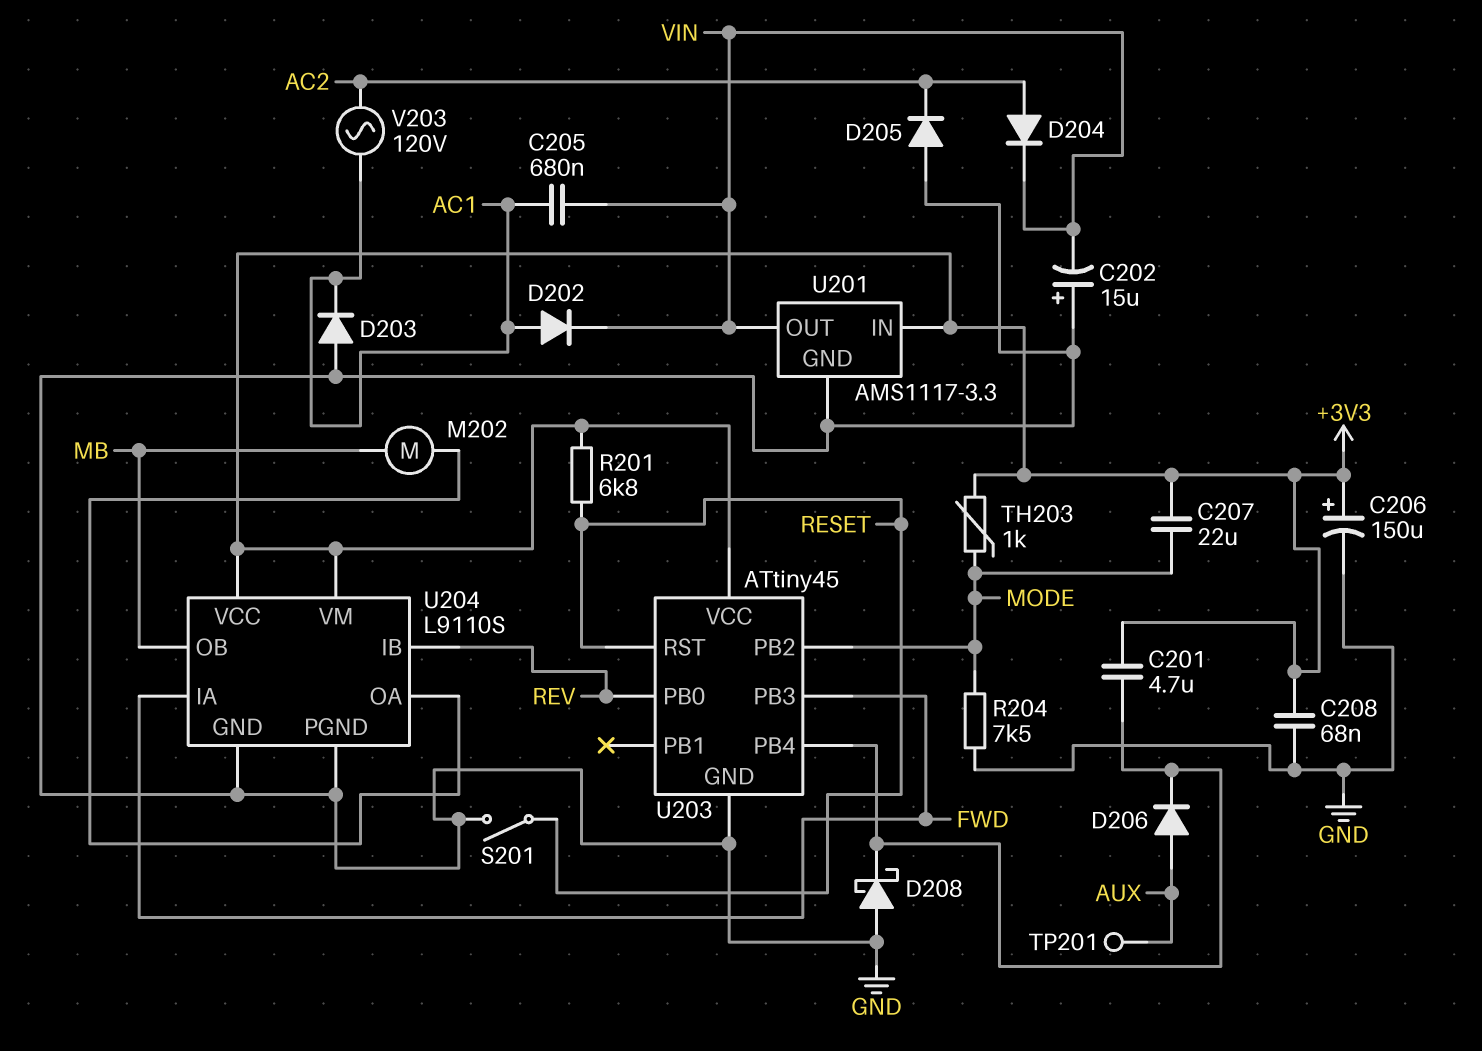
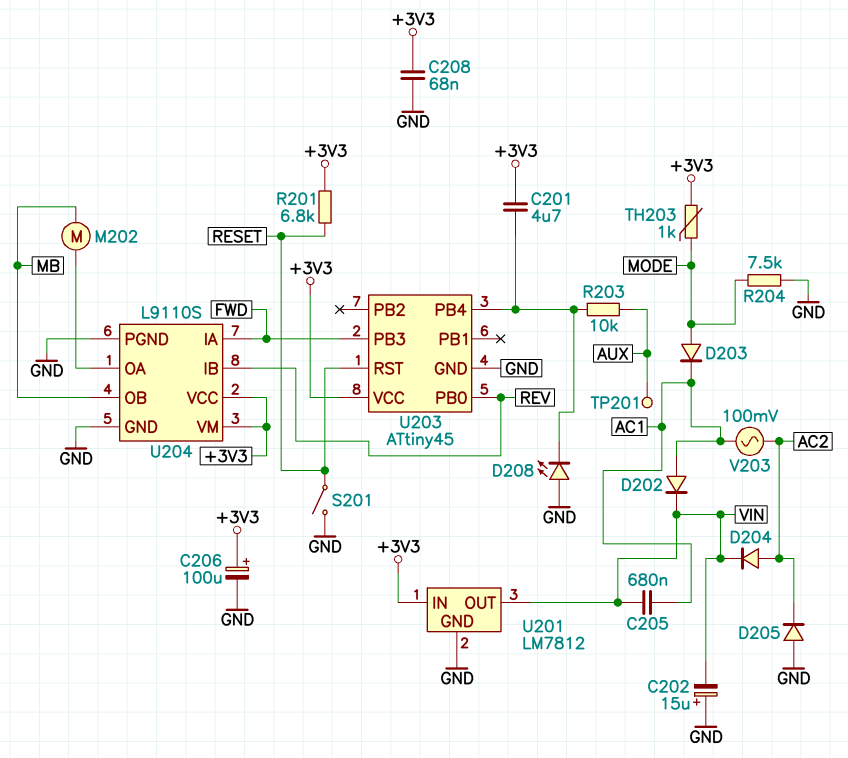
C206: 150uF (plus +3V3, minus GND) -> 100uF (plus +3V3, minus GND)
C207: 22uF (+3V3, MODE) -> none
D203: diode (A GND, K AC1) -> diode (A MODE, K AC1)
D206: diode (A AUX, K U203/PB4) -> none
D208: schottky (A GND, K U203/PB4) -> LED (A GND, K U203/PB4)
R203: none -> 10k (AUX, U203/PB4)
U201: AMS1117-3.3 -> LM7812
U203 pin PB2: MODE -> none
V203: AC 120V (AC1, AC2) -> AC 100mV (AC1, AC2)

